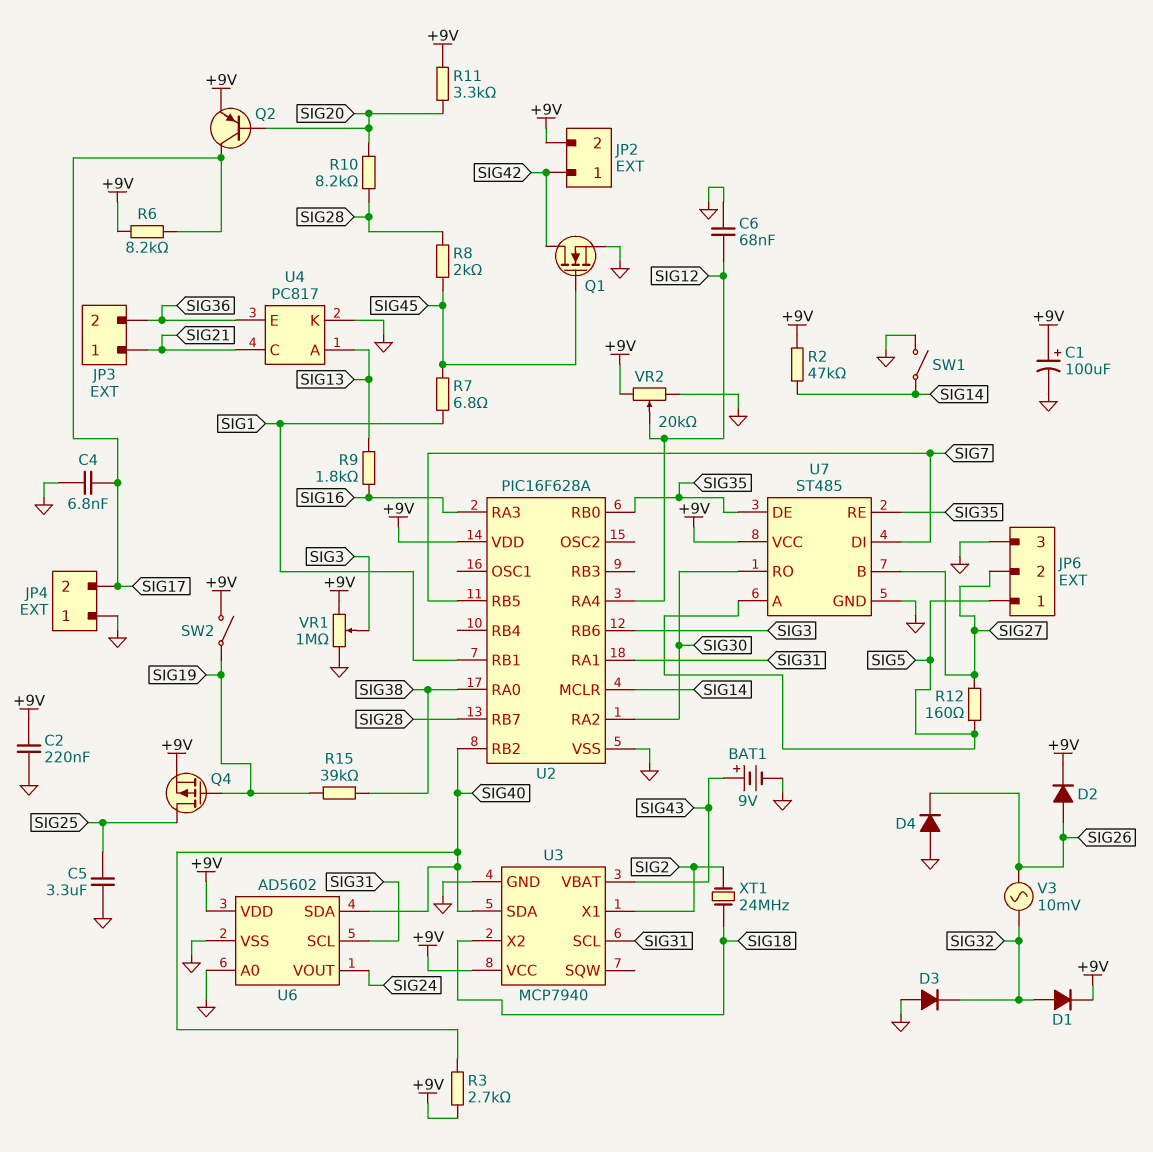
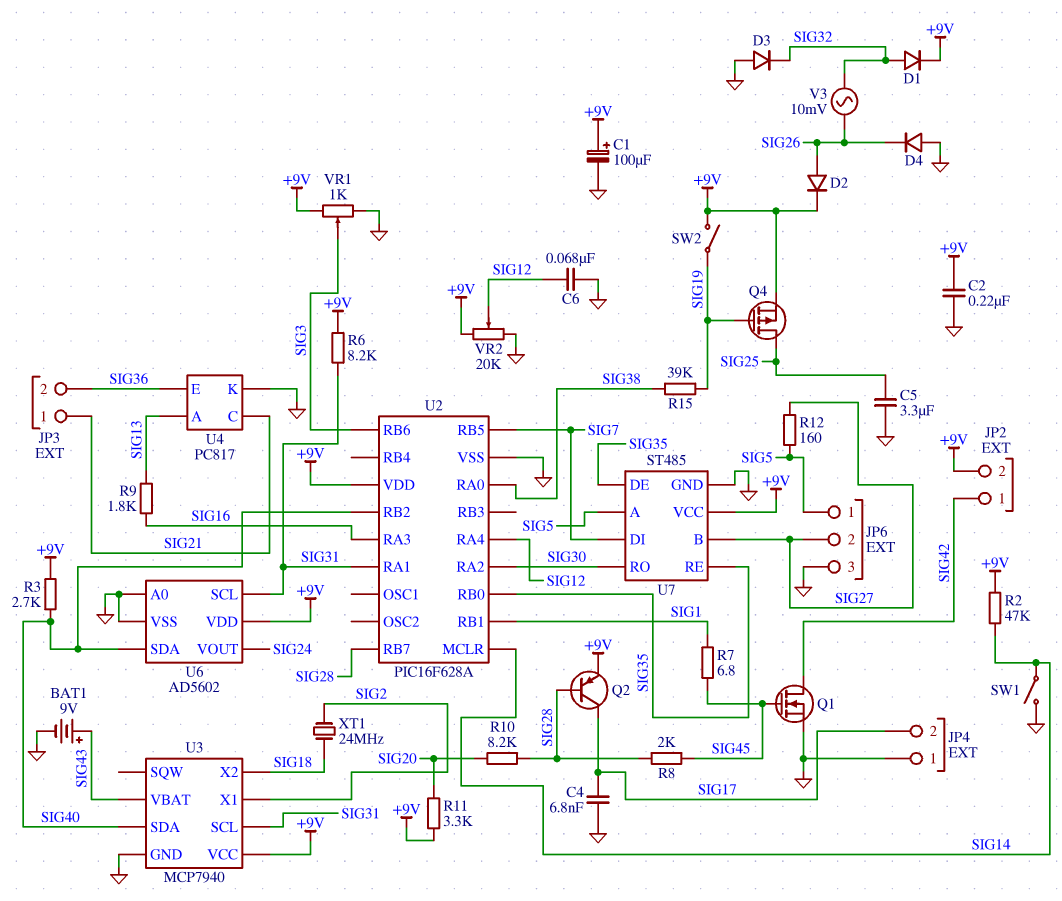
Q2: PNP (B SIG20, C SIG17, E +9V) -> PNP (B SIG28, C SIG17, E +9V)
R6: 8.2k (+9V, SIG17) -> 8.2k (+9V, SIG31)
VR1: 1M (+9V, GND, wiper SIG3) -> 1k (+9V, GND, wiper SIG3)

